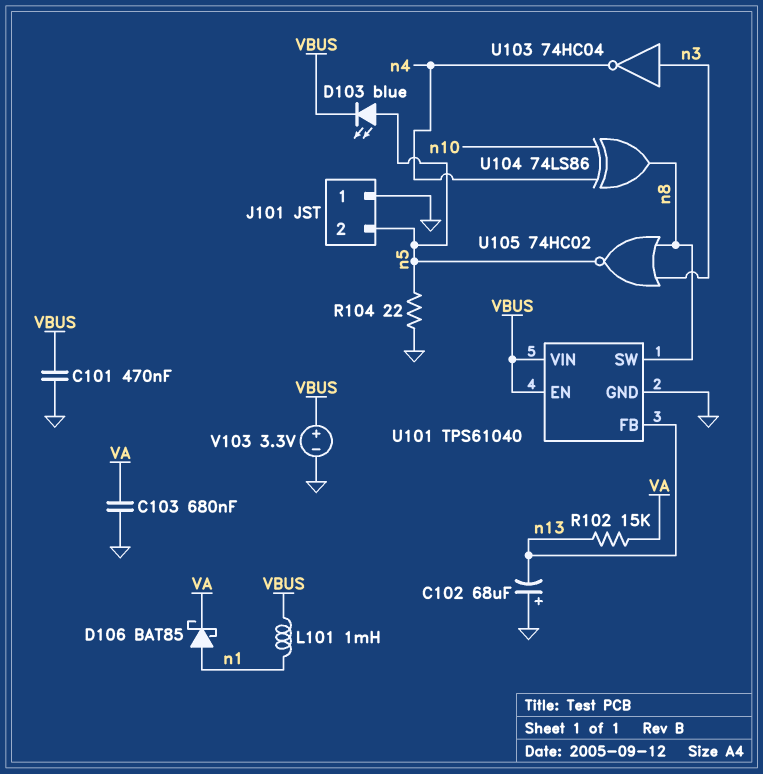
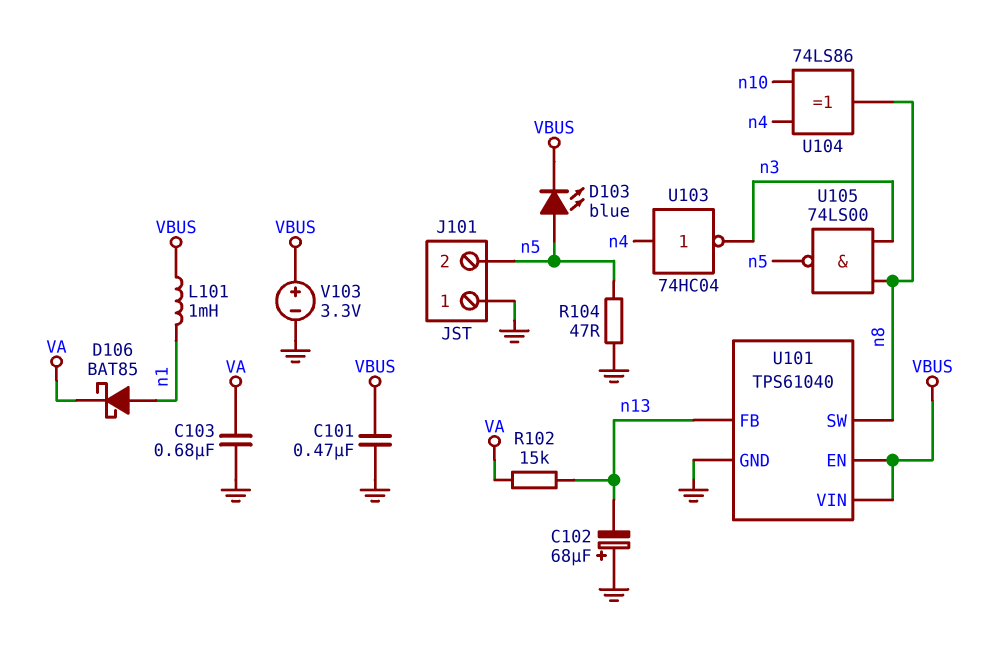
R104: 22 (GND, n5) -> 47 (GND, n5)
U103: NOT 74HC04 (in n3, out n4) -> NOT 74HC04 (in n4, out n3)
U105: NOR 74HC02 (in n3, in n8, out n5) -> NAND 74LS00 (in n3, in n8, out n5)

